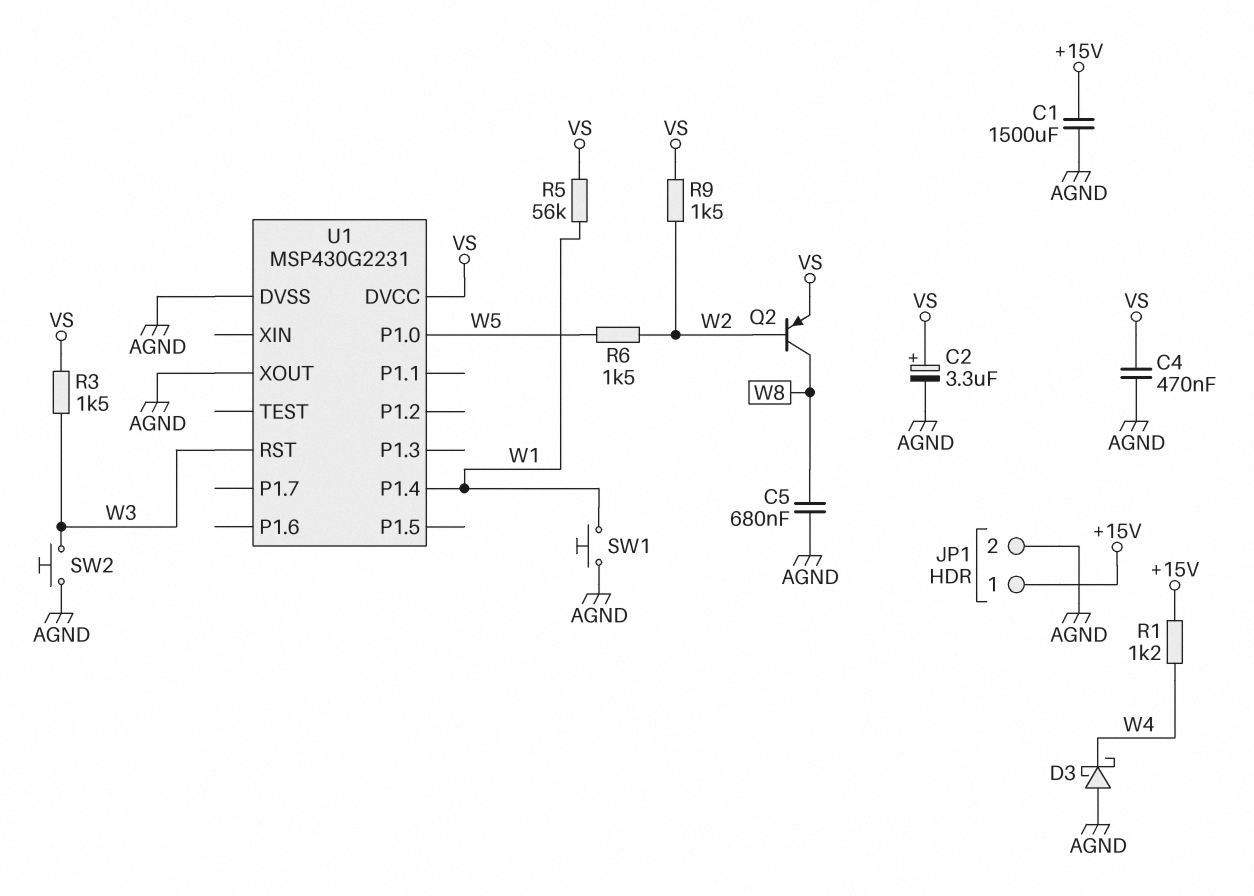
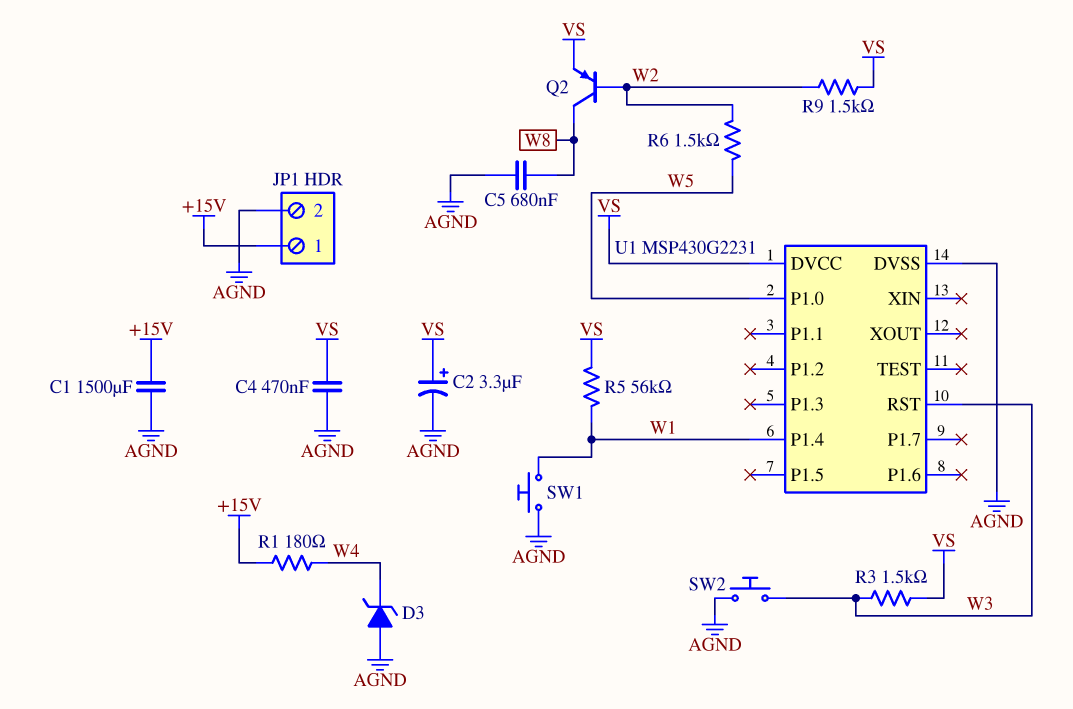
D3: schottky (A AGND, K W4) -> zener (A AGND, K W4)
R1: 1.2k (+15V, W4) -> 180 (+15V, W4)
U1 pin XOUT: AGND -> none

